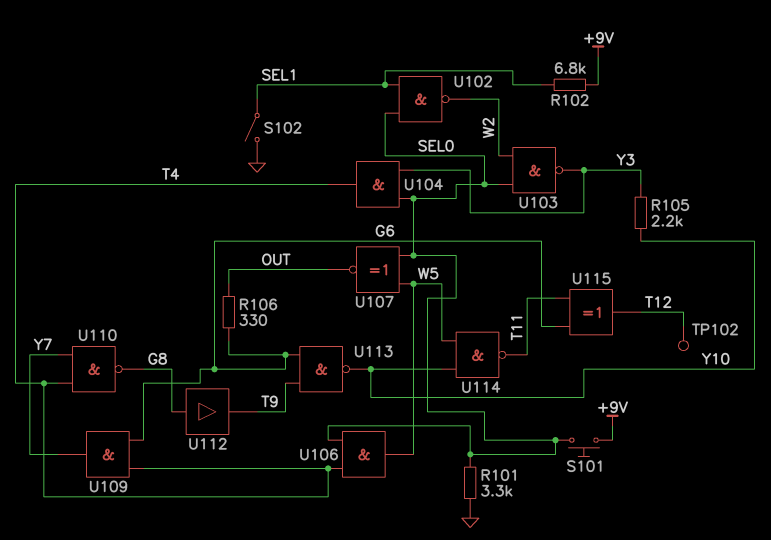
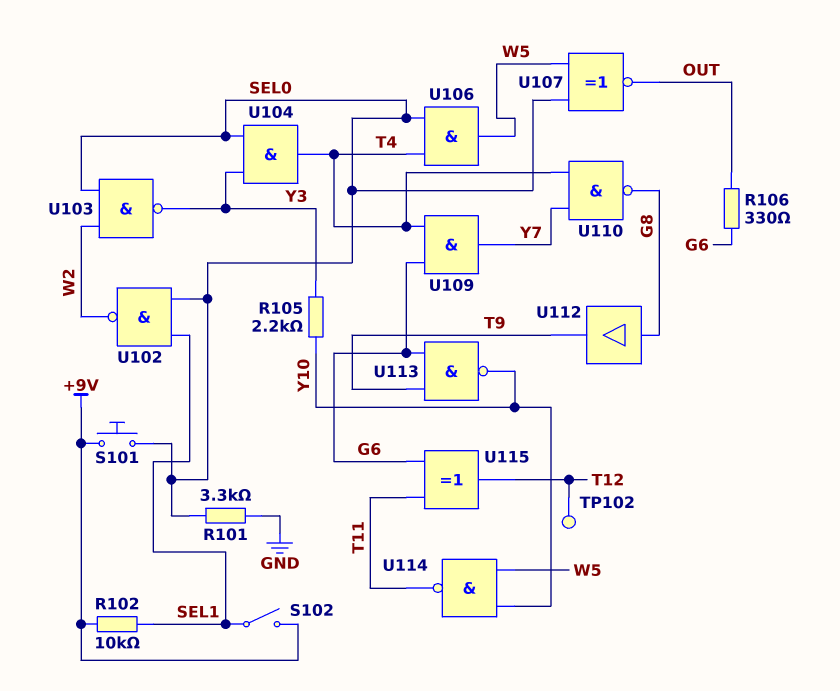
R102: 6.8k (+9V, SEL1) -> 10k (+9V, SEL1)
S102: switch (GND, SEL1) -> switch (+9V, SEL1)

